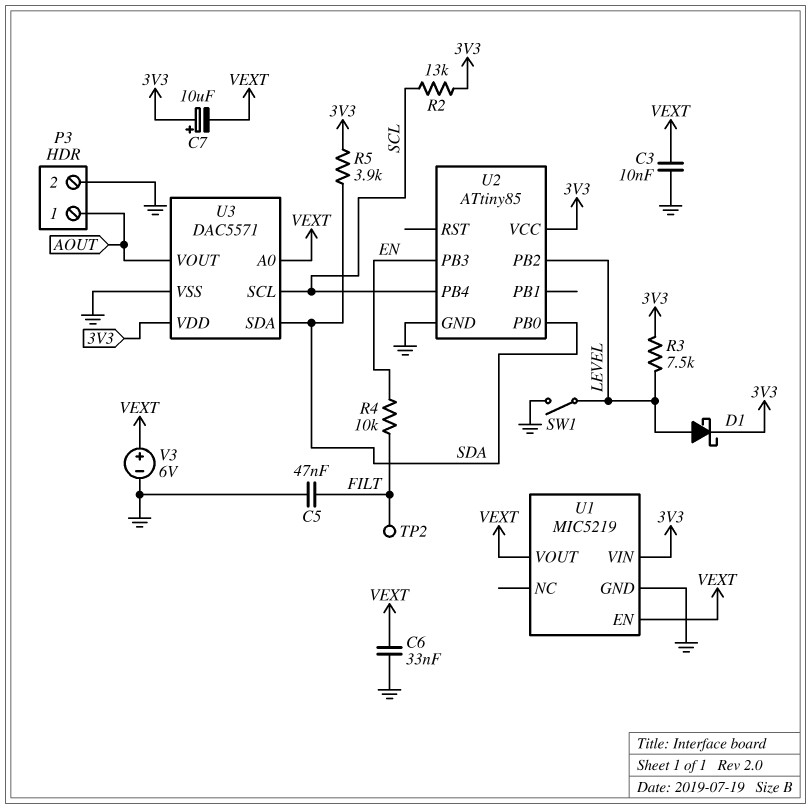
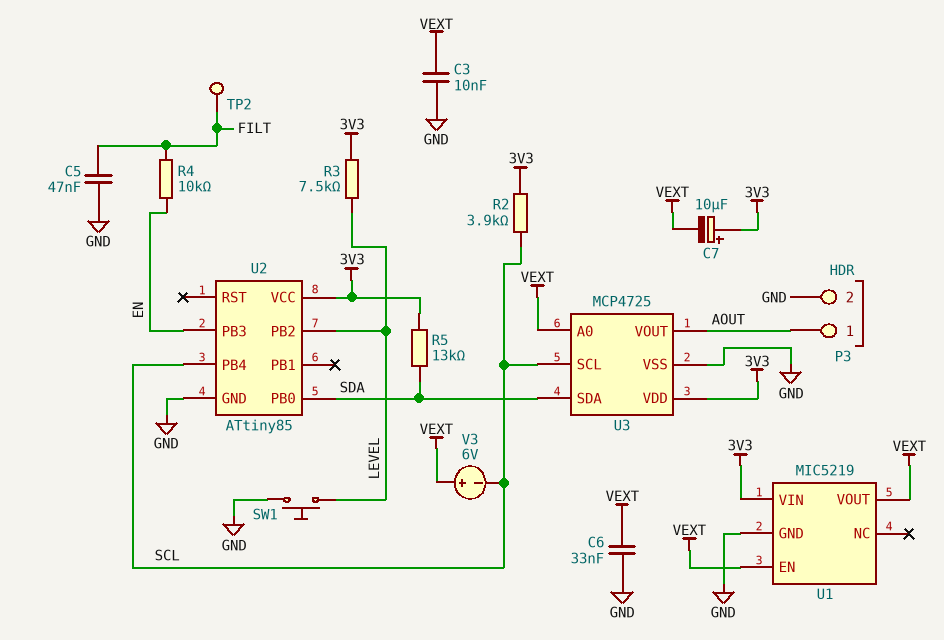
D1: schottky (A LEVEL, K 3V3) -> none
R2: 13k (3V3, SCL) -> 3.9k (3V3, SCL)
R5: 3.9k (3V3, SDA) -> 13k (3V3, SDA)
SW1: switch (GND, LEVEL) -> button (GND, LEVEL)
U3: DAC5571 -> MCP4725
V3: 6V (plus VEXT, minus GND) -> 6V (plus VEXT, minus SCL)

